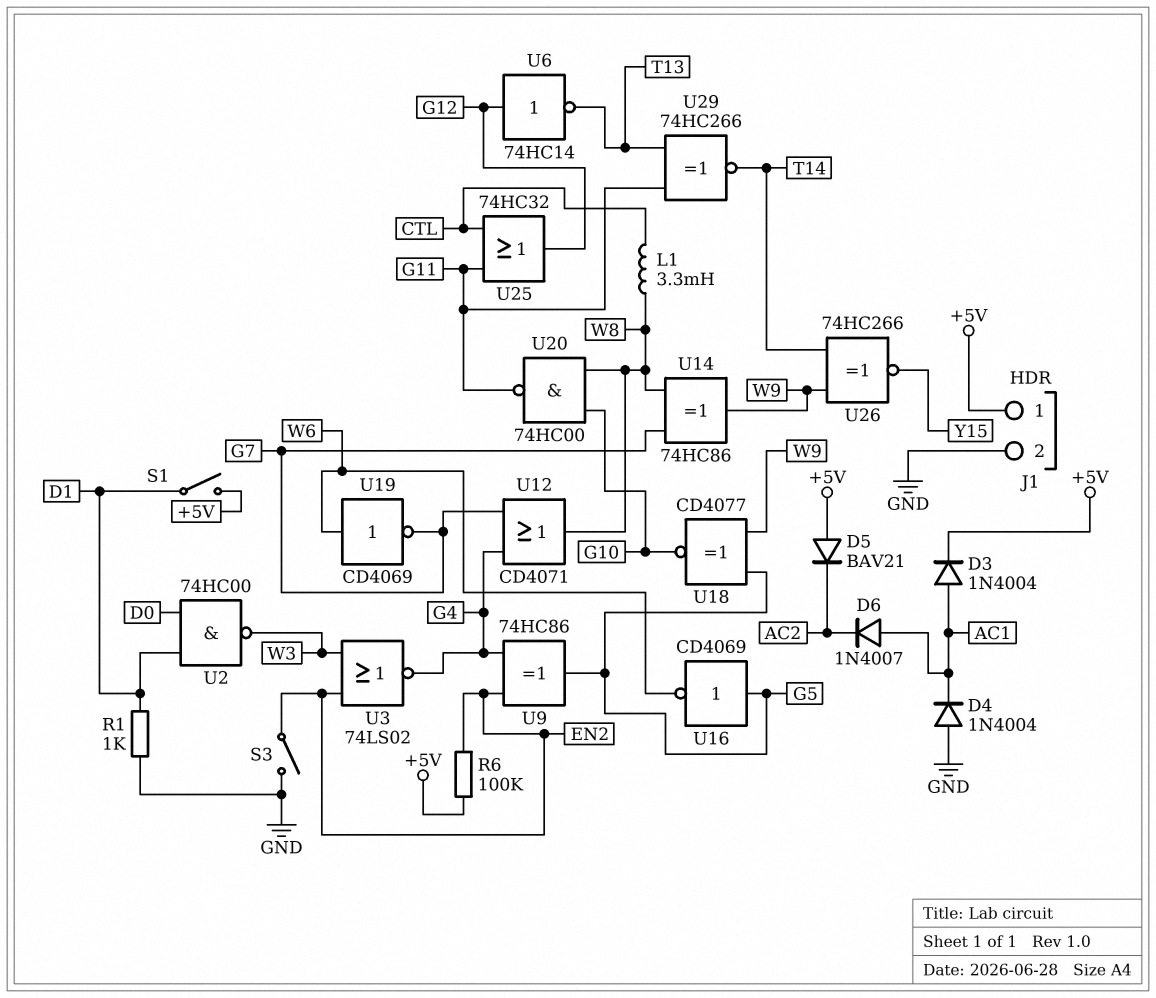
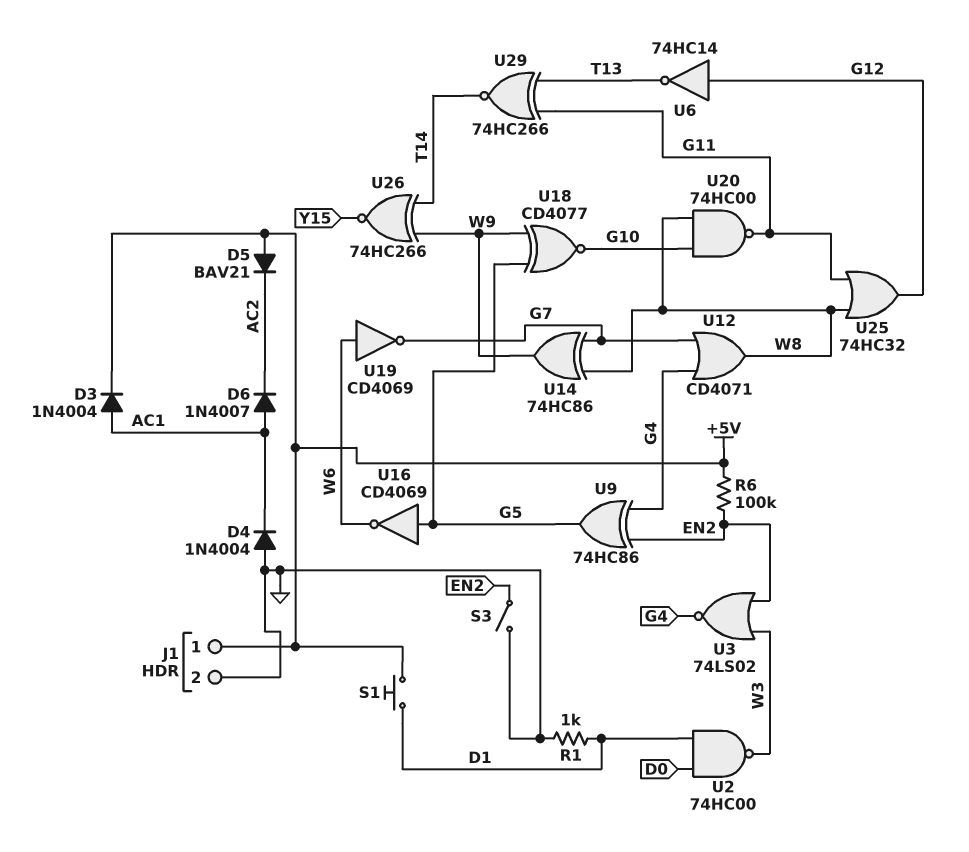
L1: 3.3mH (CTL, W8) -> none
S1: switch (+5V, D1) -> button (+5V, D1)
U25: OR 74HC32 (in CTL, in G11, out G12) -> OR 74HC32 (in G11, in W8, out G12)

